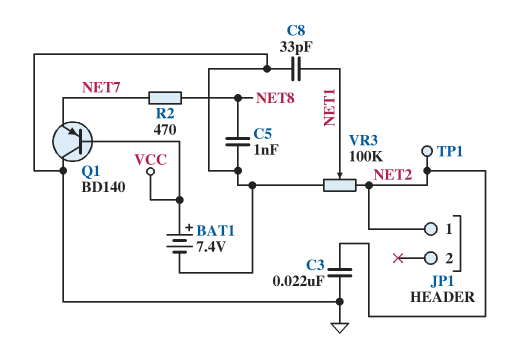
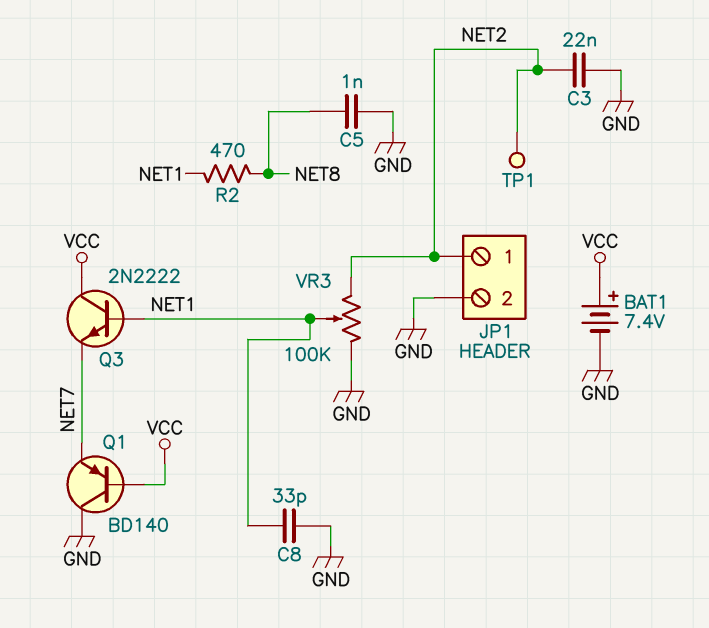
JP1 pin 2: none -> GND
Q3: none -> NPN 2N2222 (B NET1, C VCC, E NET7)
R2: 470 (NET7, NET8) -> 470 (NET1, NET8)

